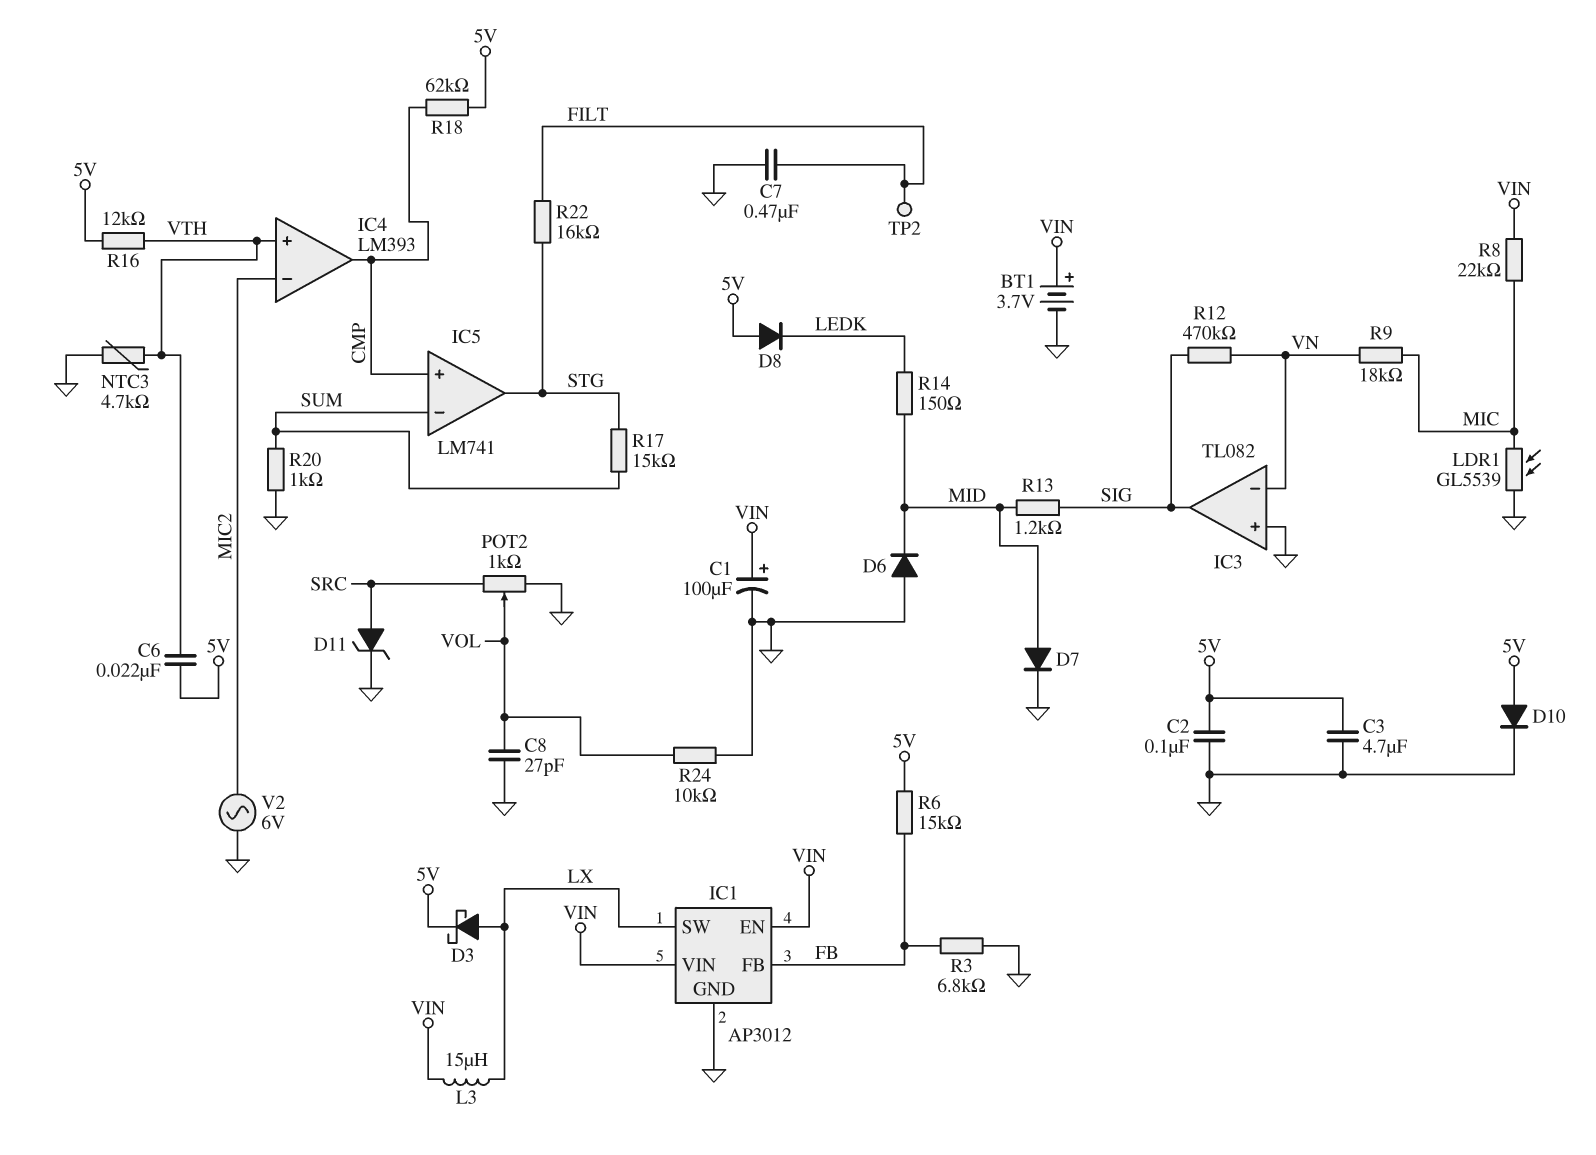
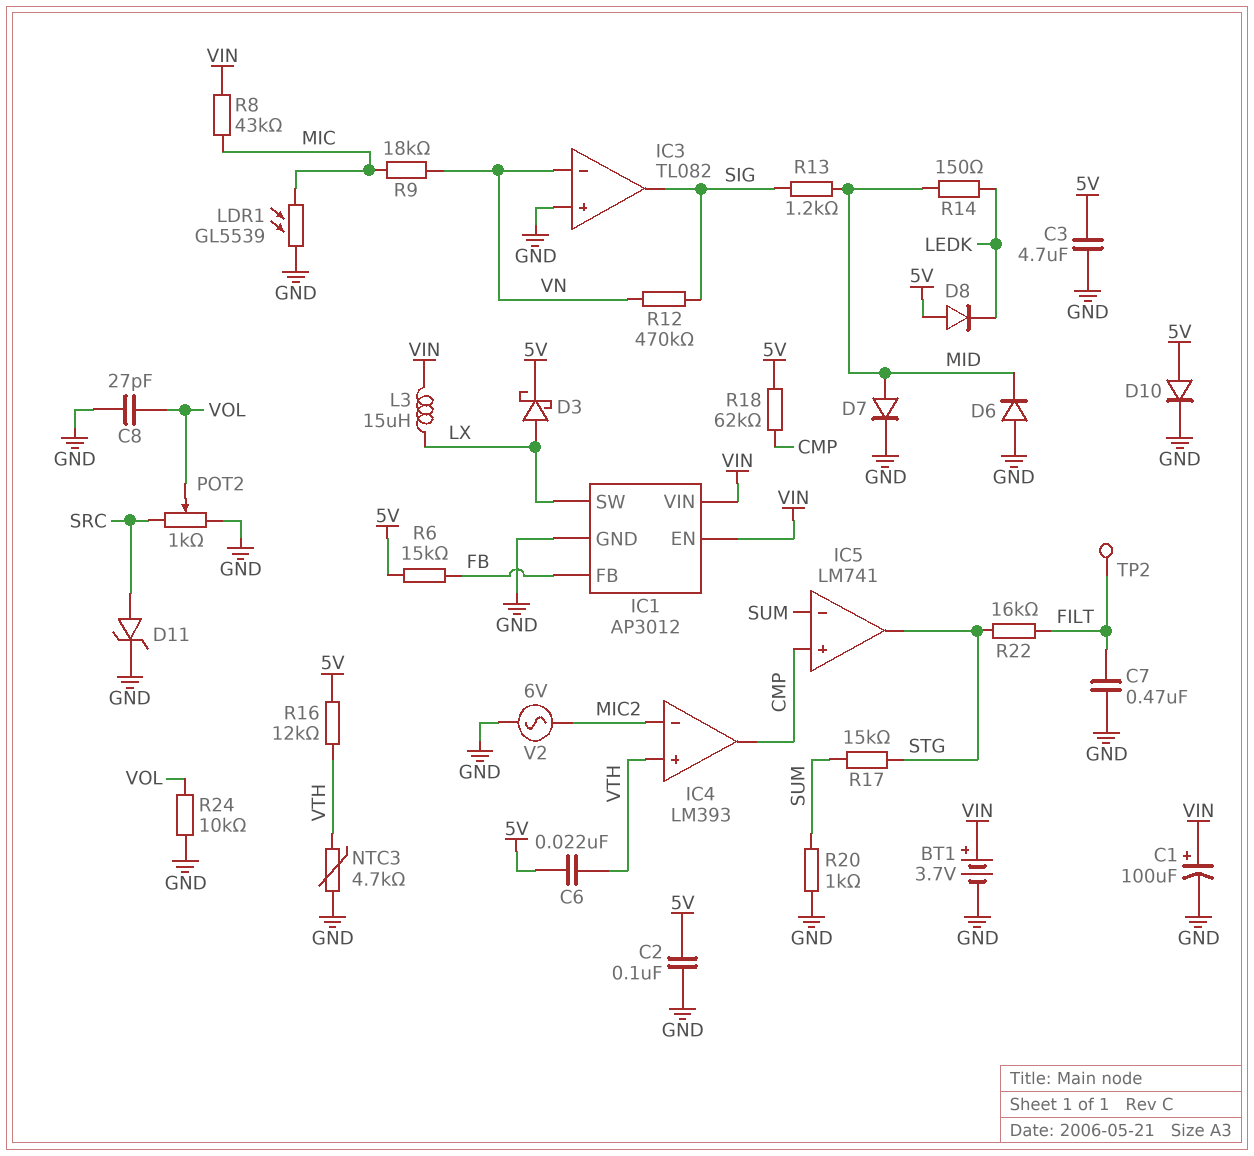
R3: 6.8k (FB, GND) -> none
R8: 22k (MIC, VIN) -> 43k (MIC, VIN)

